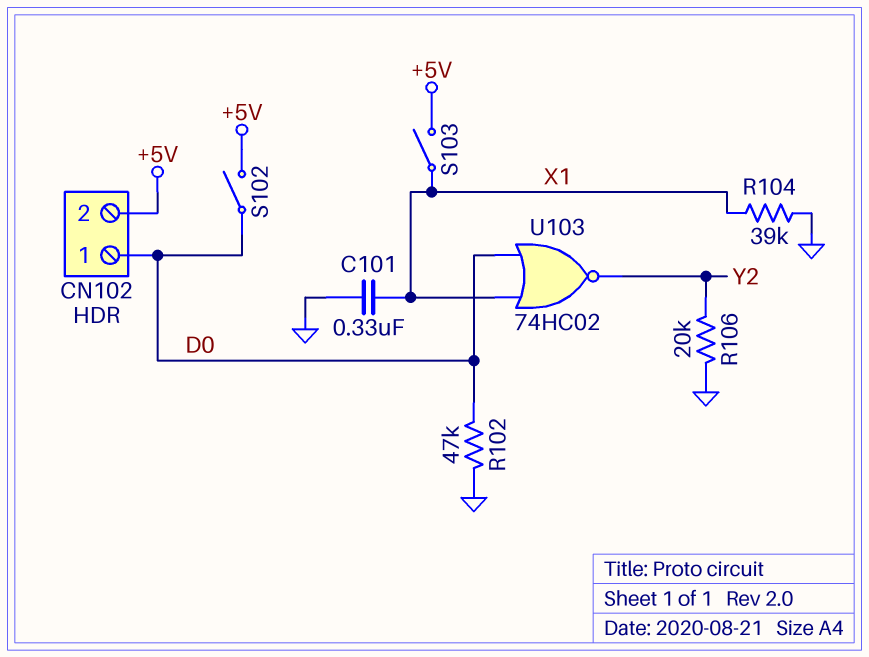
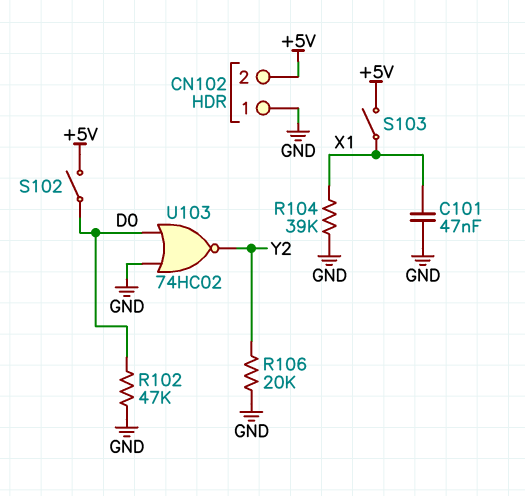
C101: 330nF (GND, X1) -> 47nF (GND, X1)
CN102 pin 1: D0 -> GND
U103: NOR 74HC02 (in D0, in X1, out Y2) -> NOR 74HC02 (in D0, in GND, out Y2)

